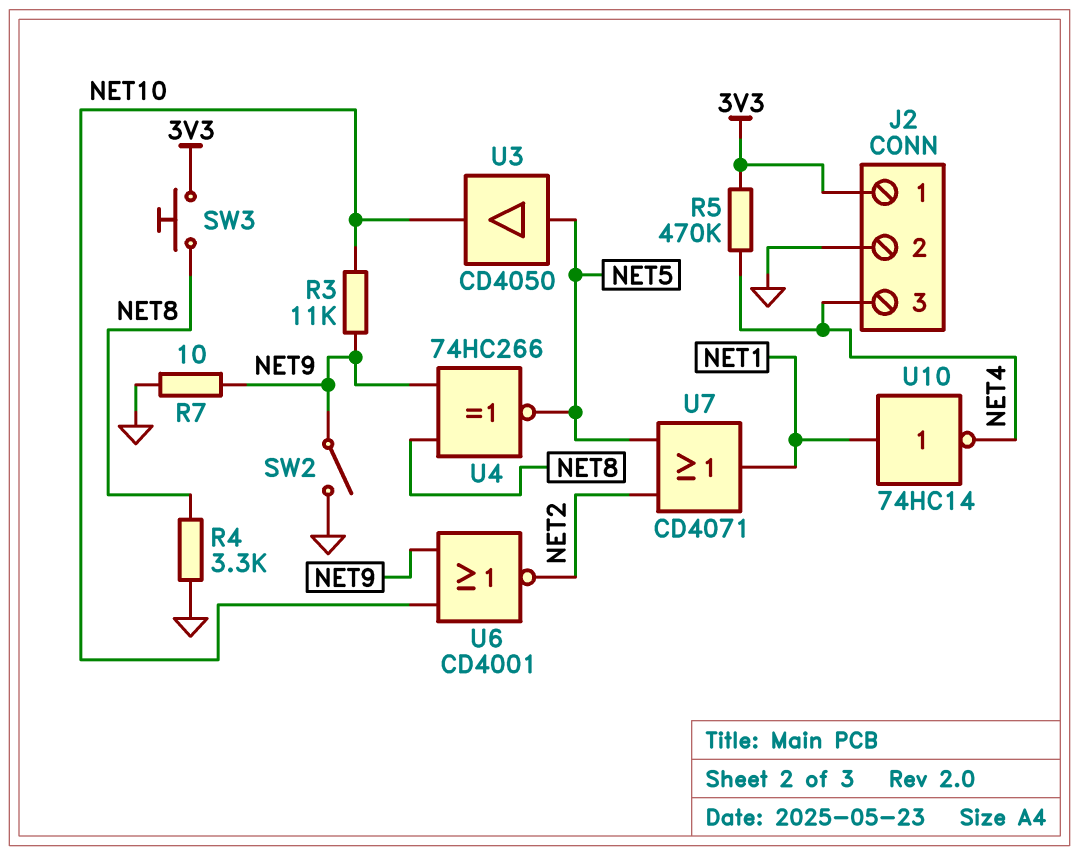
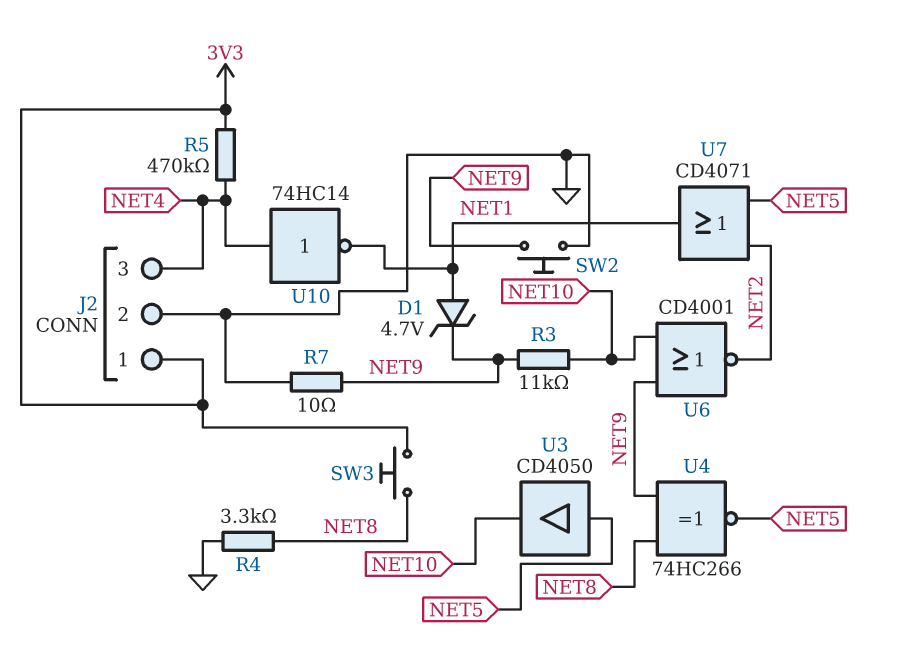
D1: none -> zener 4.7V (A NET1, K NET9)
SW2: switch (GND, NET9) -> button (GND, NET9)
U10: NOT 74HC14 (in NET1, out NET4) -> NOT 74HC14 (in NET4, out NET1)

